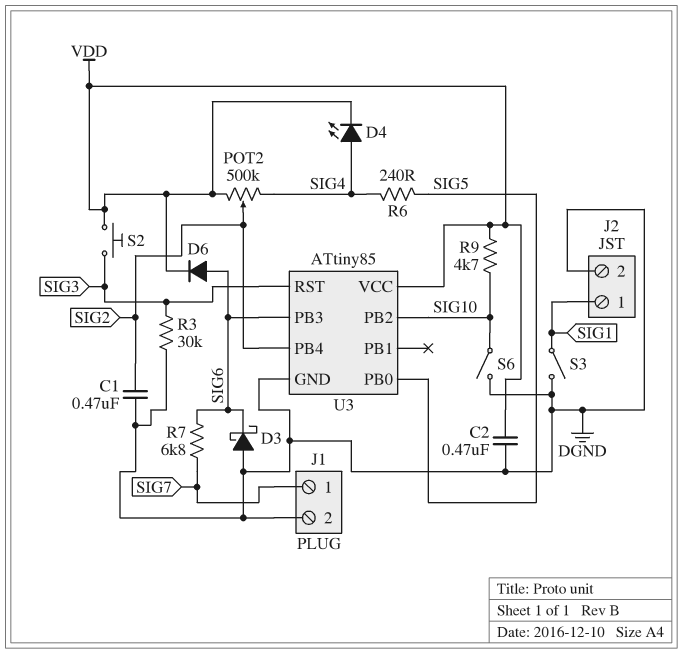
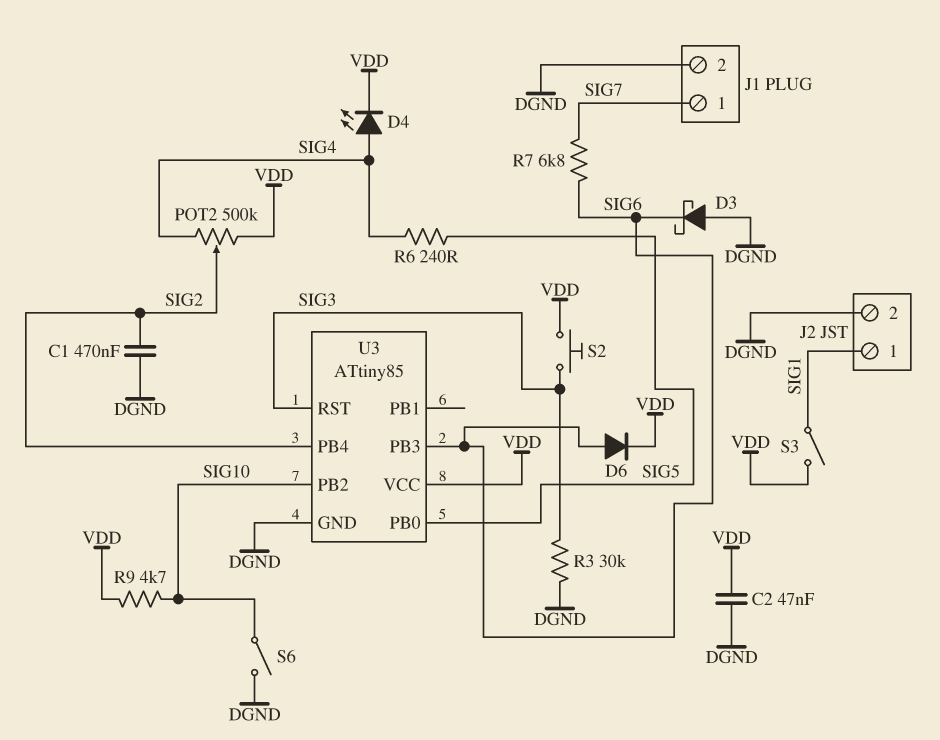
C2: 470nF (DGND, VDD) -> 47nF (DGND, VDD)
S3: switch (DGND, SIG1) -> switch (SIG1, VDD)

